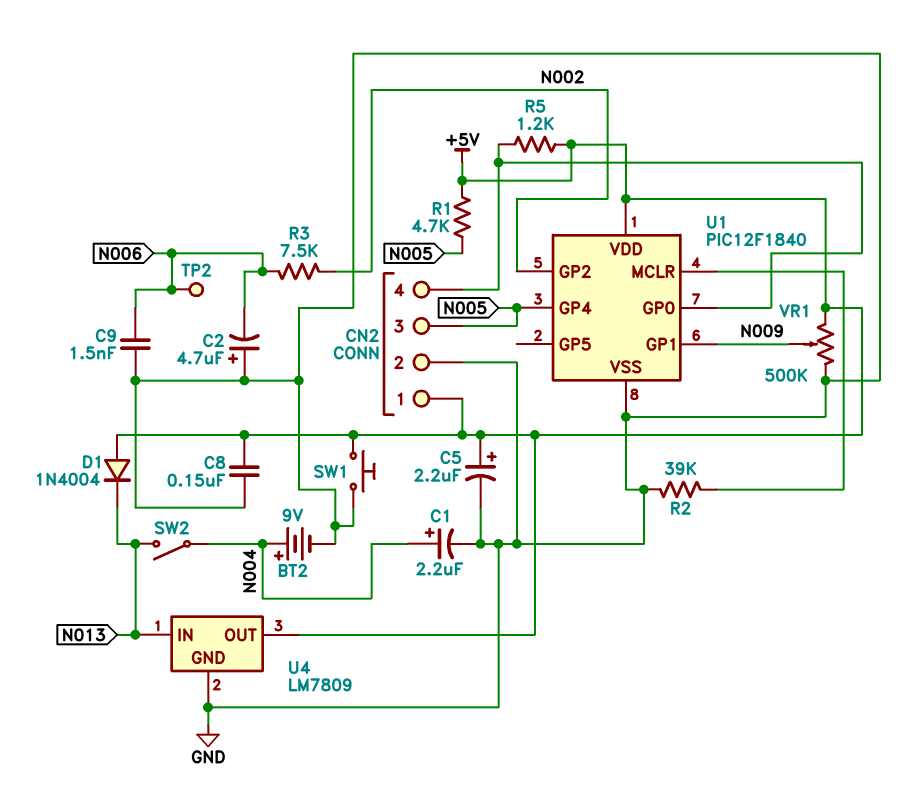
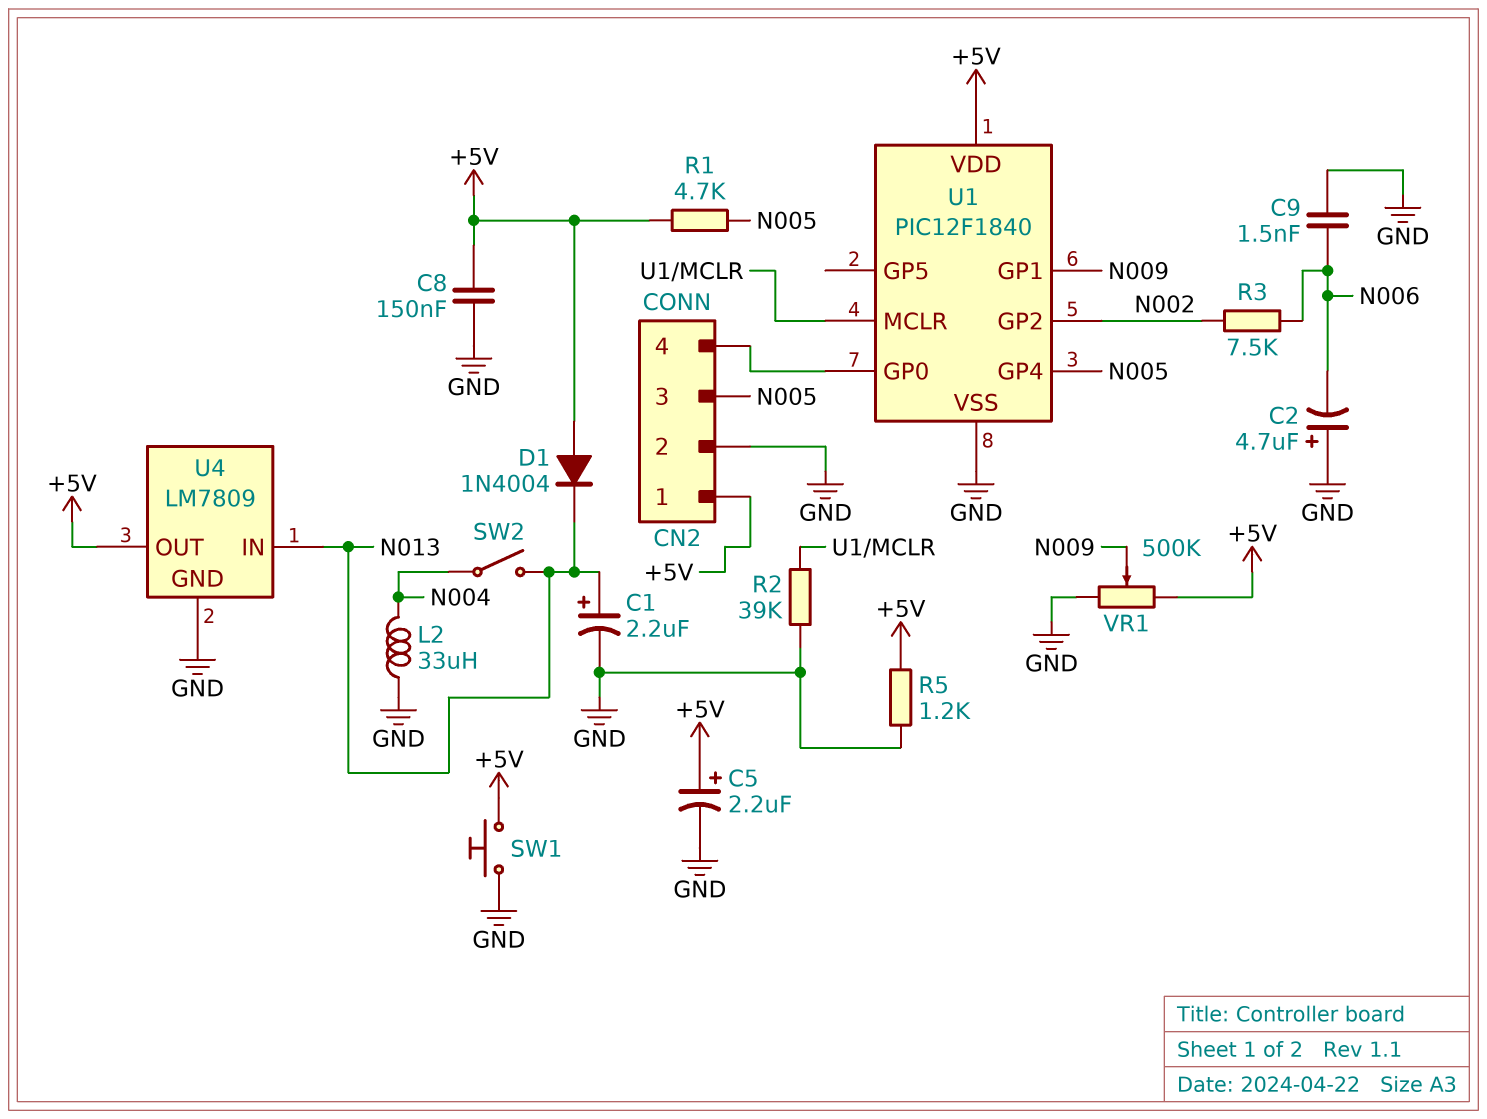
BT2: 9V (plus N004, minus GND) -> none
C1: 2.2uF (plus N004, minus GND) -> 2.2uF (plus N013, minus GND)
L2: none -> 33uH (GND, N004)
R5: 1.2k (+5V, CN2/4) -> 1.2k (+5V, GND)
TP2: test point (N006) -> none

